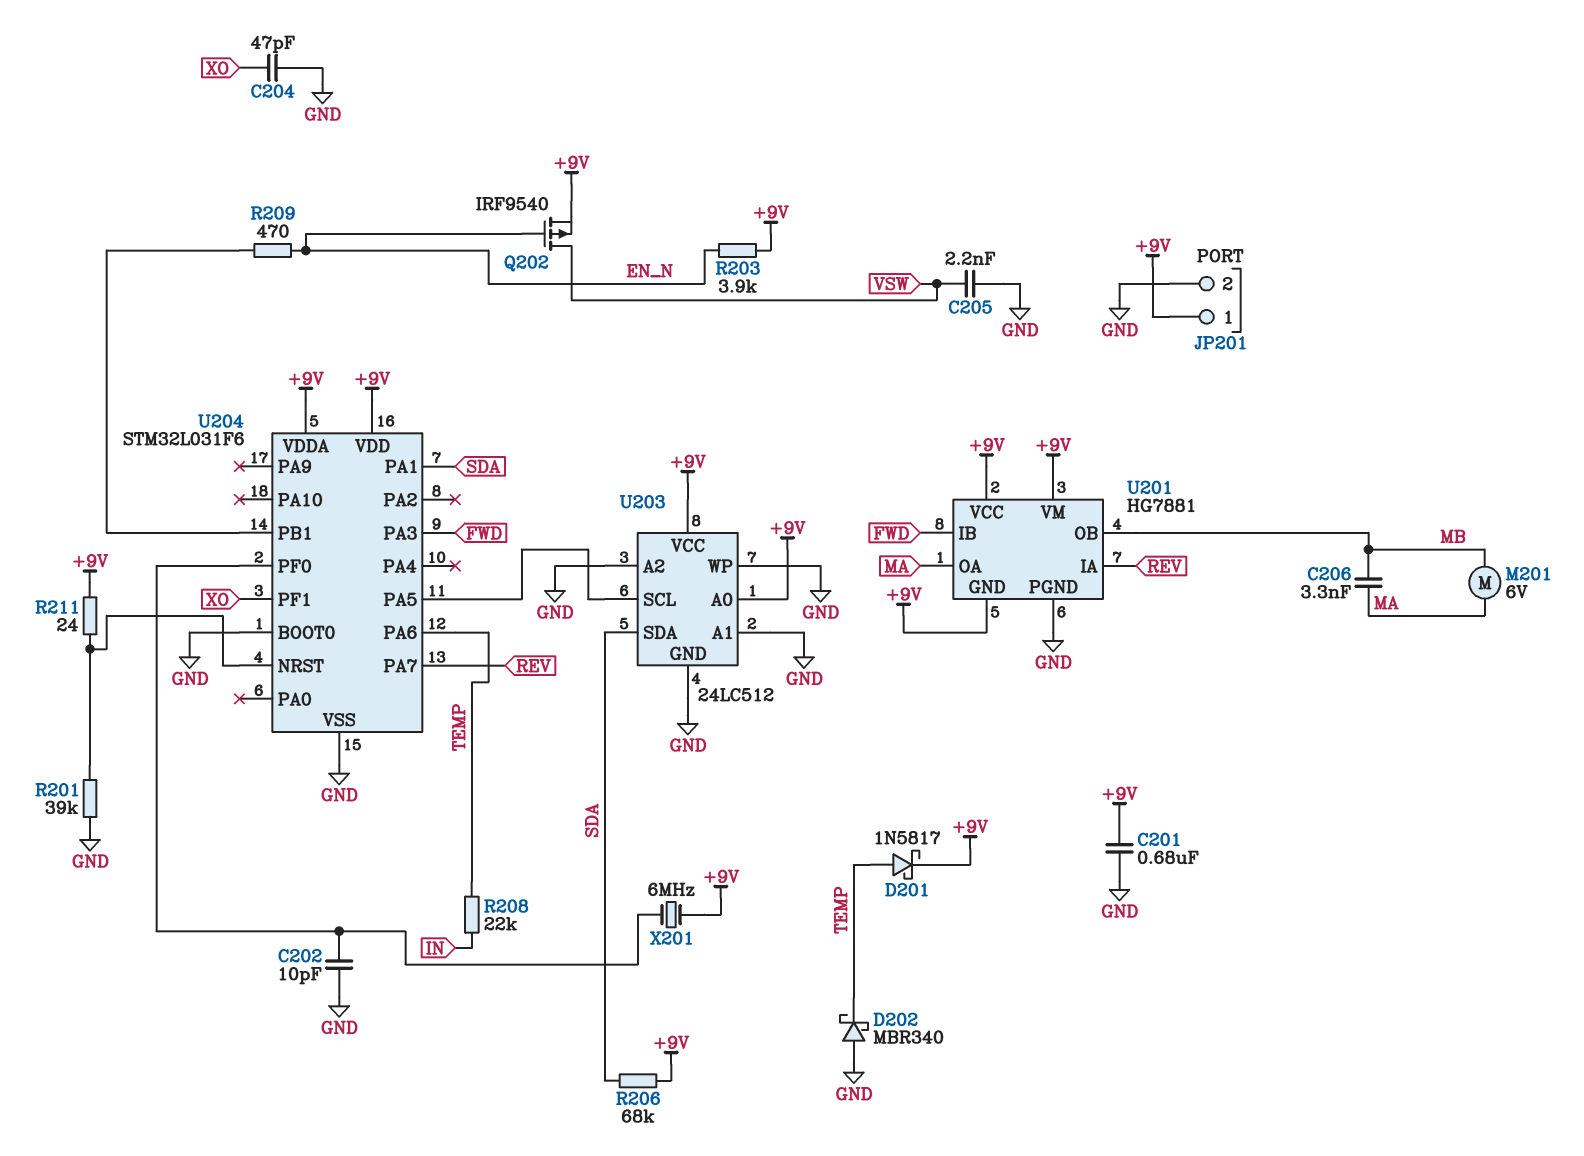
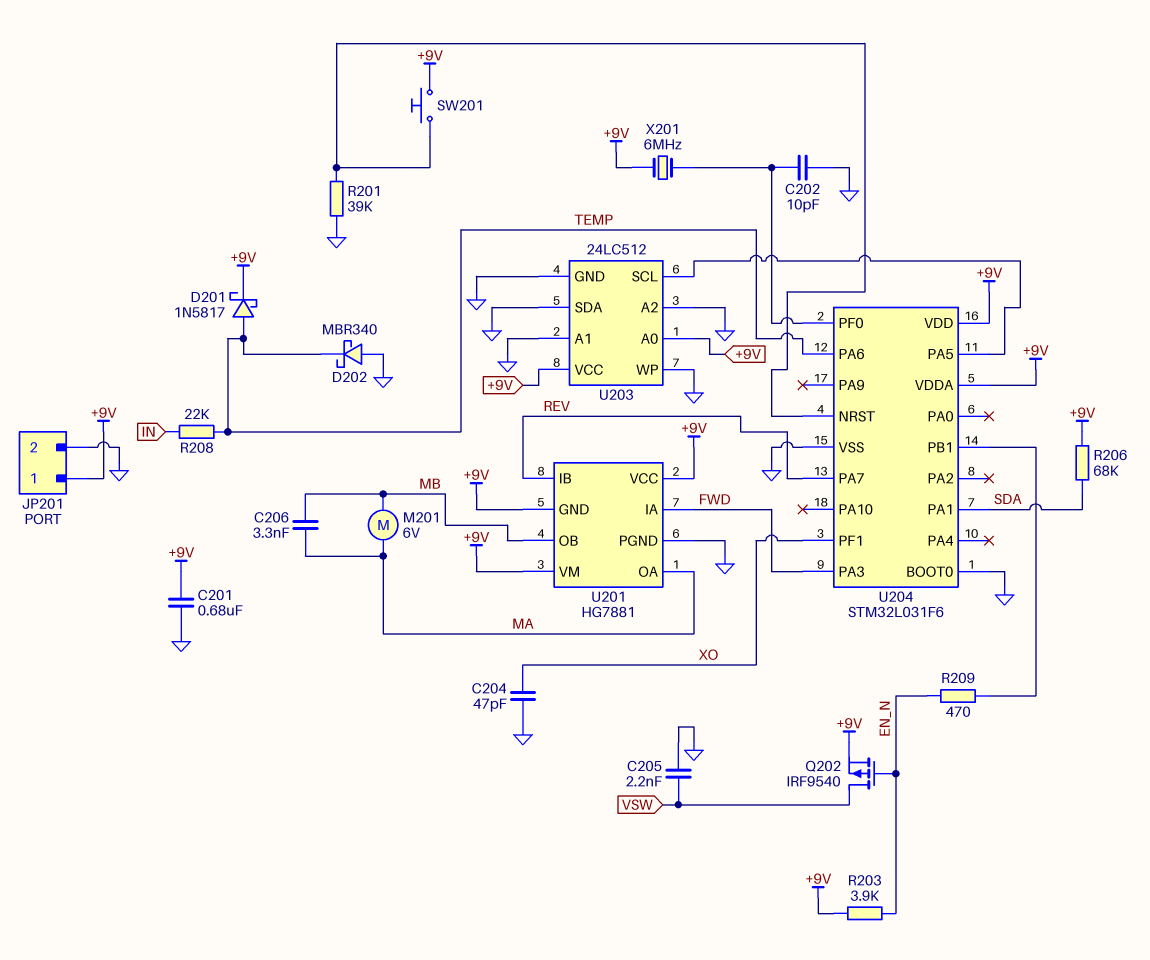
R211: 24 (+9V, U204/NRST) -> none
SW201: none -> button (+9V, U204/NRST)
U201 pin IA: REV -> FWD
U201 pin IB: FWD -> REV
U203 pin SDA: SDA -> GND

